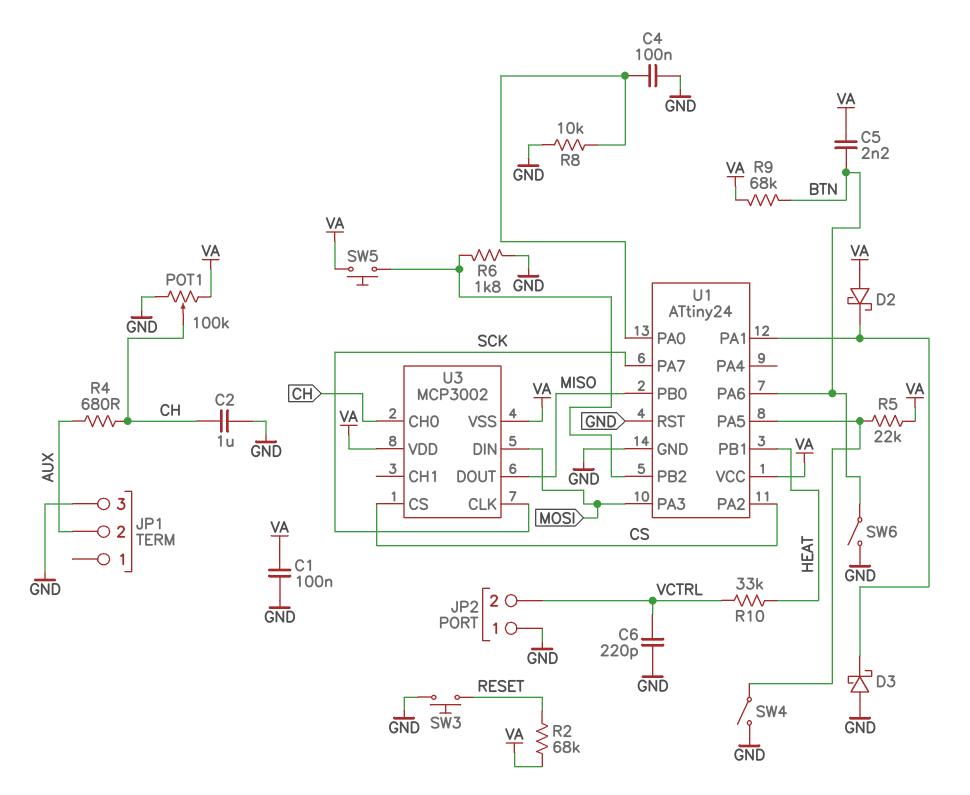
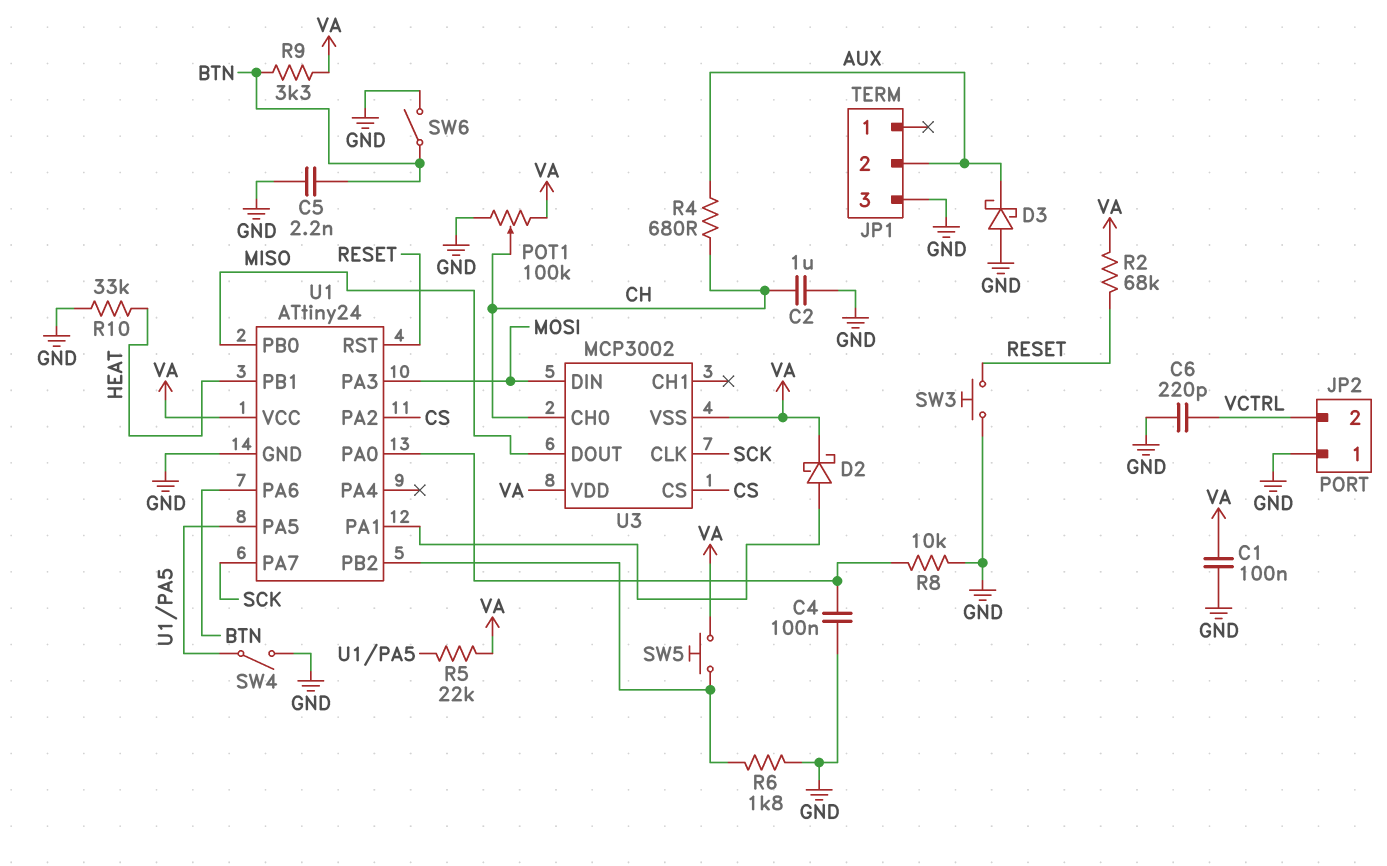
C5: 2.2nF (BTN, VA) -> 2.2nF (BTN, GND)
D2: schottky (A VA, K U1/PA1) -> schottky (A U1/PA1, K VA)
D3: schottky (A GND, K U1/PA1) -> schottky (A GND, K AUX)
R9: 68k (BTN, VA) -> 3.3k (BTN, VA)
R10: 33k (HEAT, VCTRL) -> 33k (GND, HEAT)
U1 pin RST: GND -> RESET

